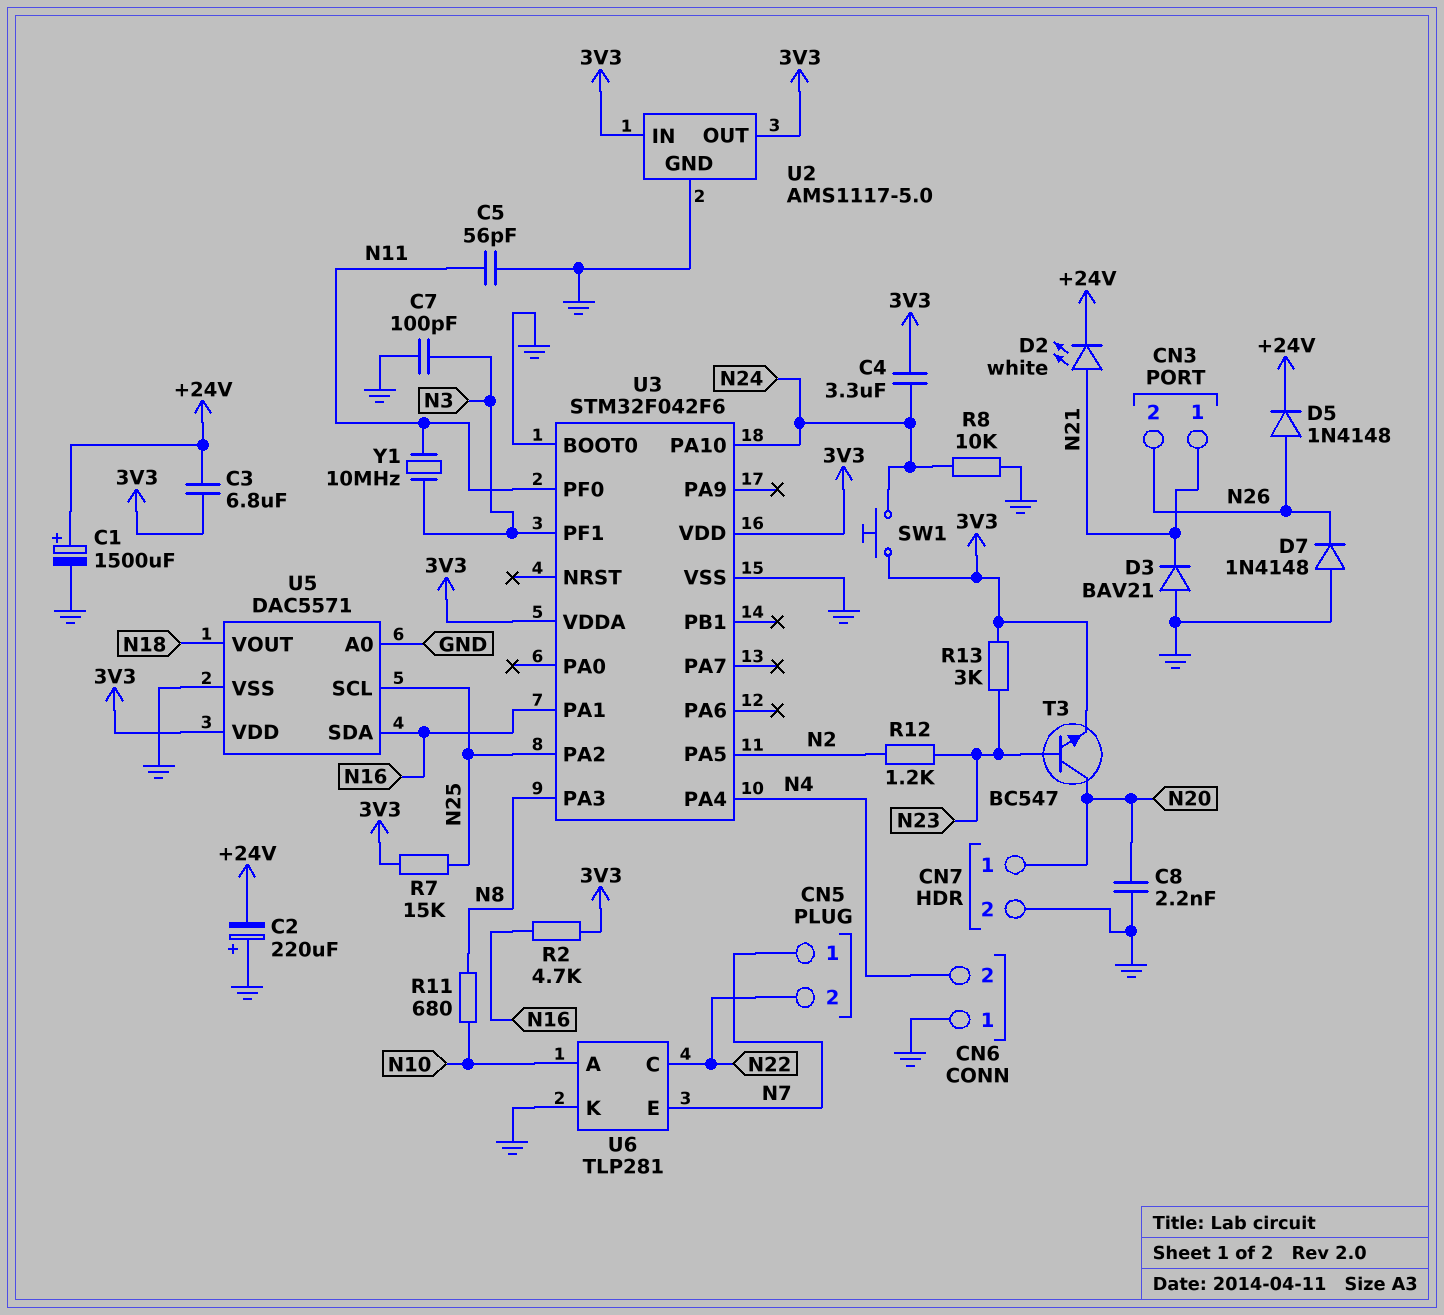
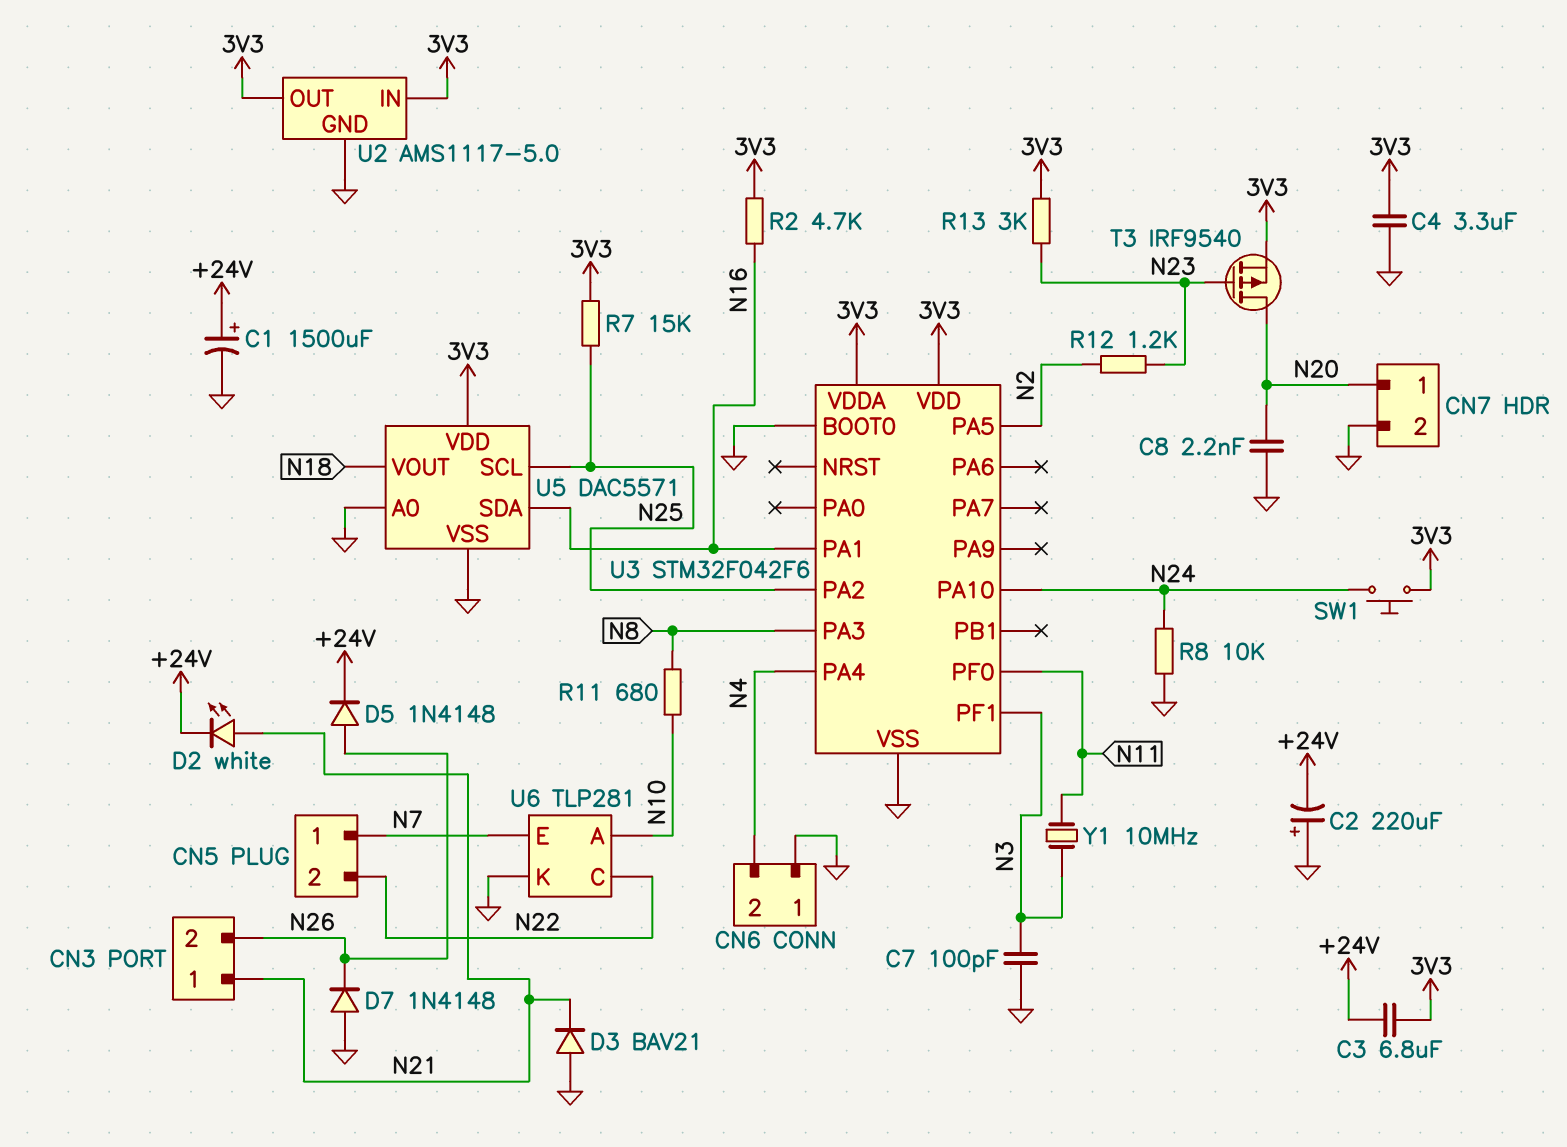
C4: 3.3uF (3V3, N24) -> 3.3uF (3V3, GND)
C5: 56pF (GND, N11) -> none
T3: NPN BC547 (B N23, C N20, E 3V3) -> PMOS IRF9540 (G N23, D N20, S 3V3)

